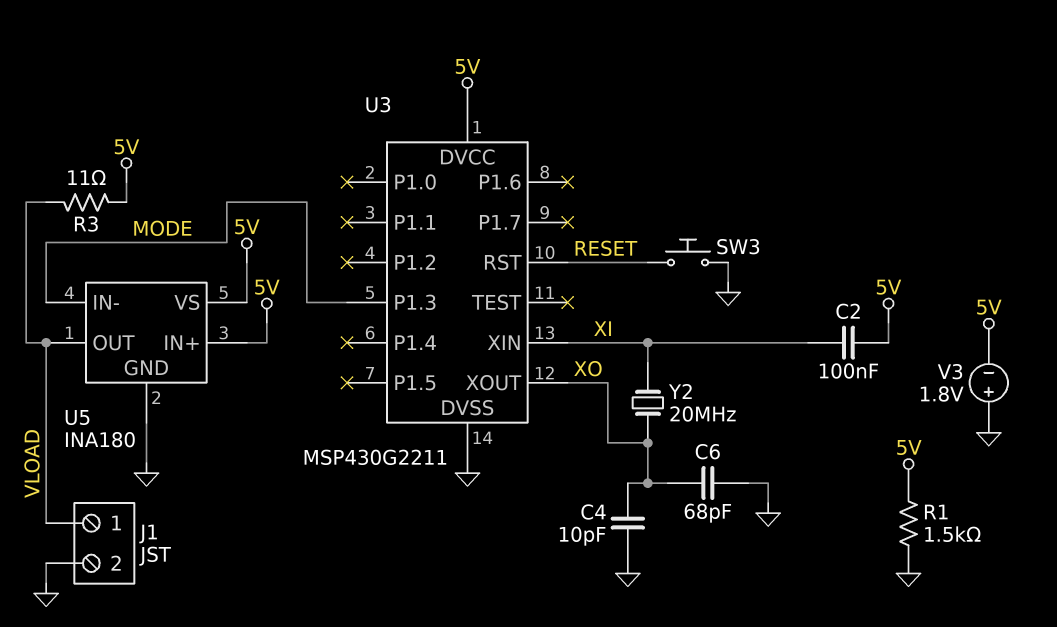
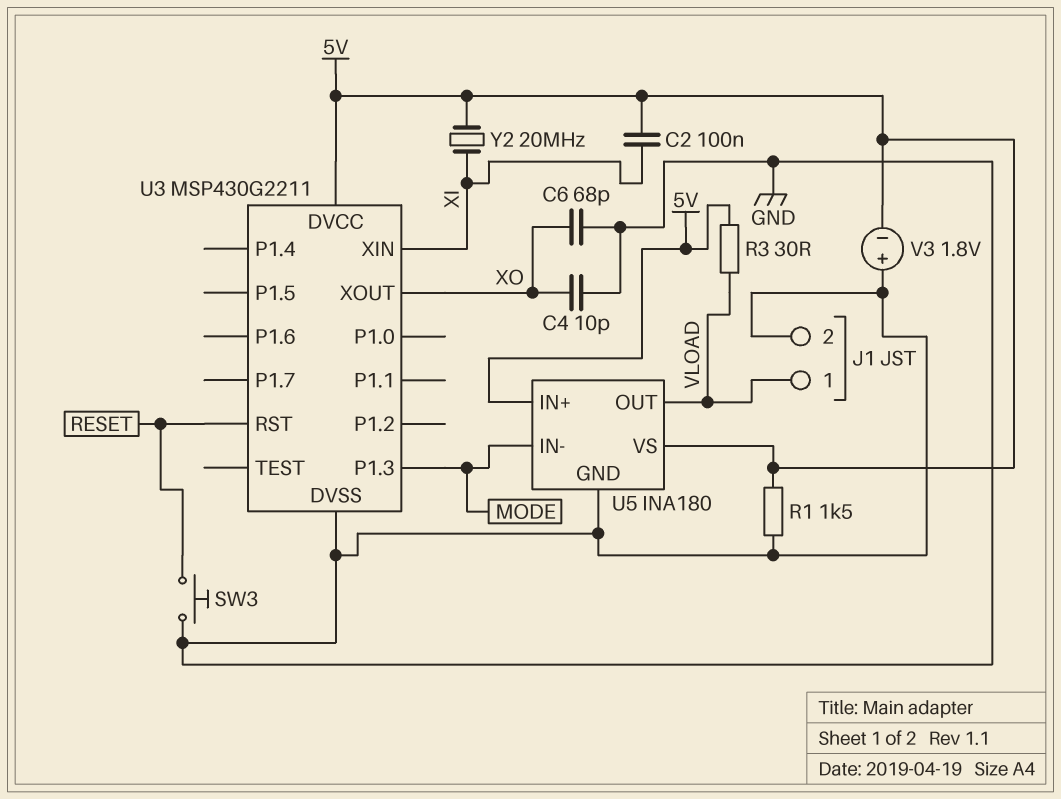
R3: 11 (5V, VLOAD) -> 30 (5V, VLOAD)
Y2: 20MHz (XI, XO) -> 20MHz (5V, XI)

